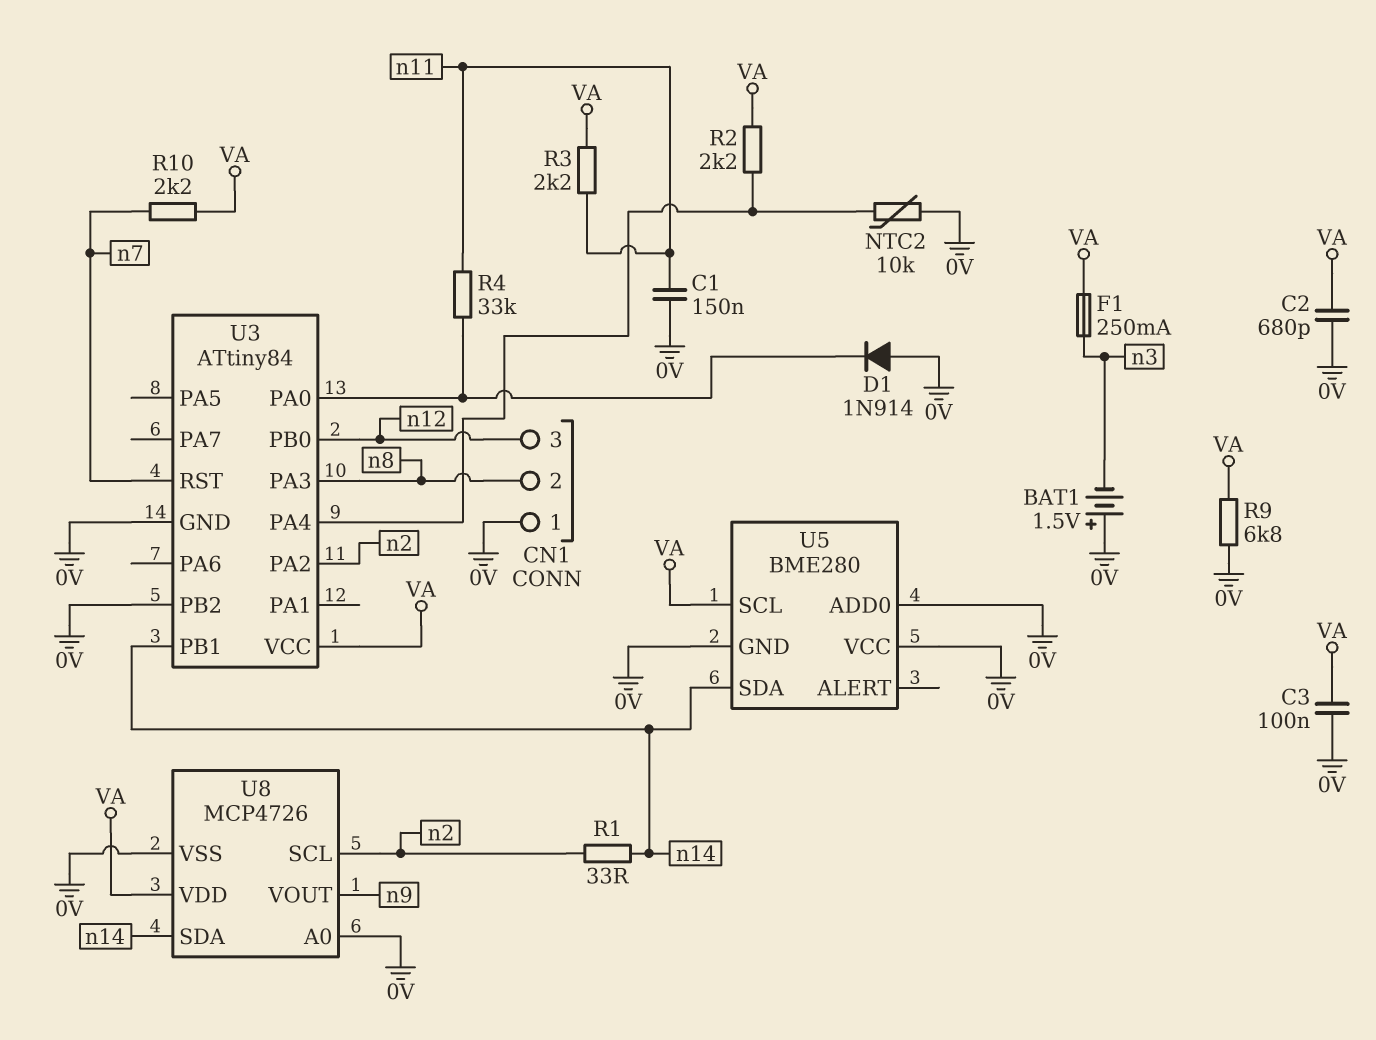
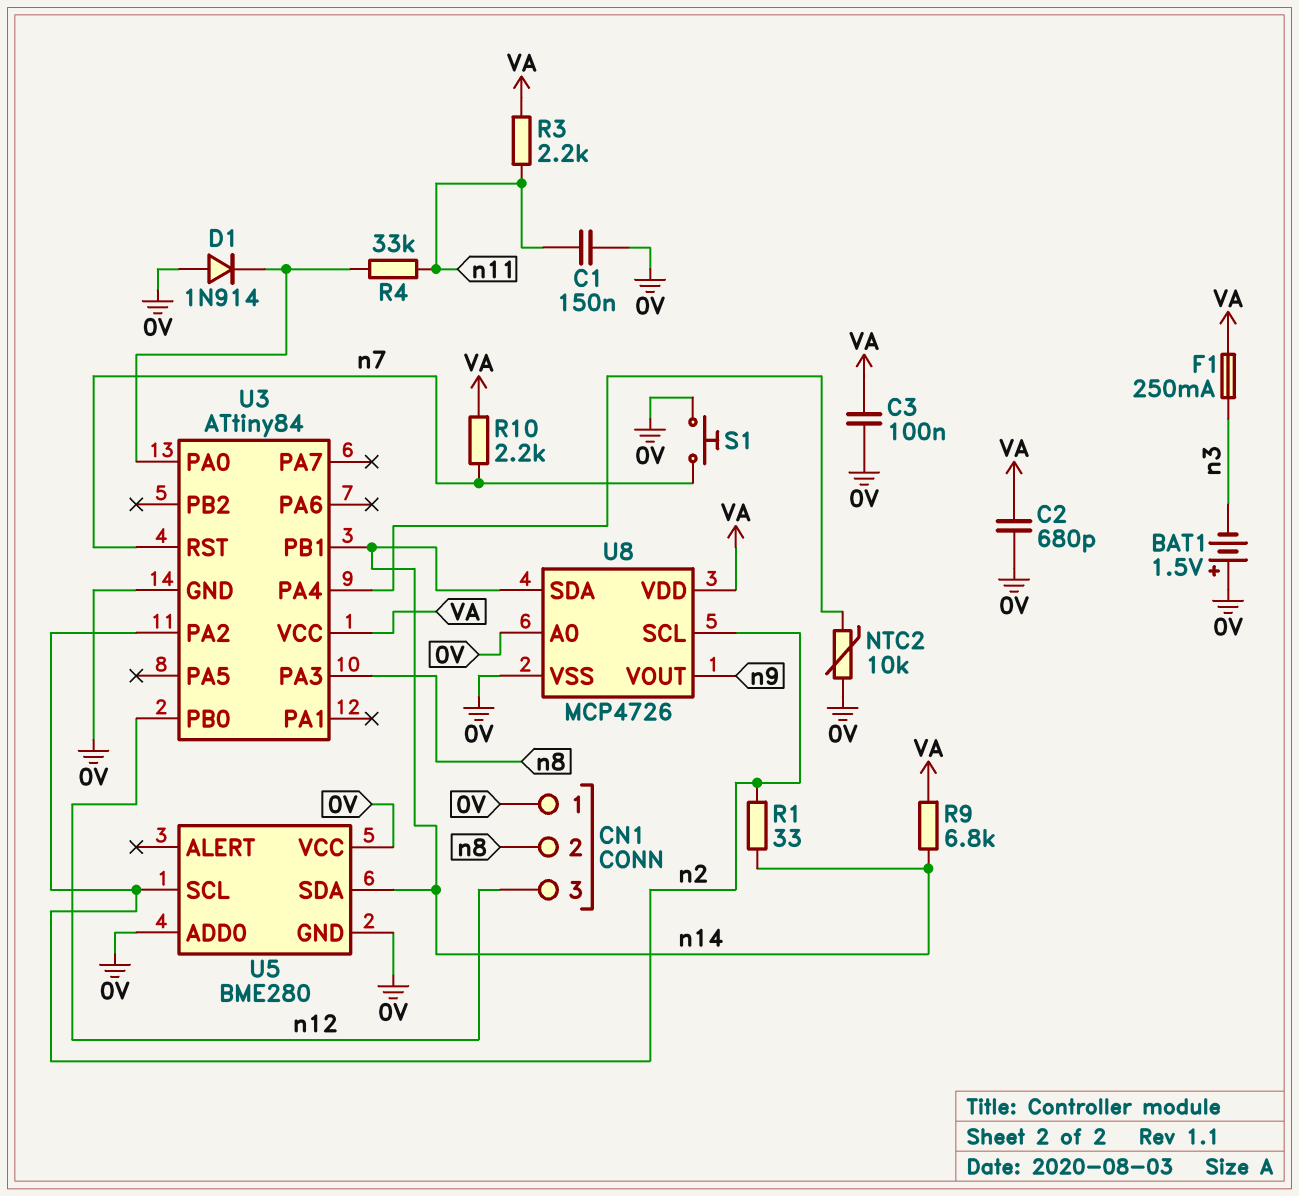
R2: 2.2k (U3/PA4, VA) -> none
R9: 6.8k (0V, VA) -> 6.8k (VA, n14)
S1: none -> button (0V, n7)
U3 pin PB2: 0V -> none
U5 pin SCL: VA -> n2

